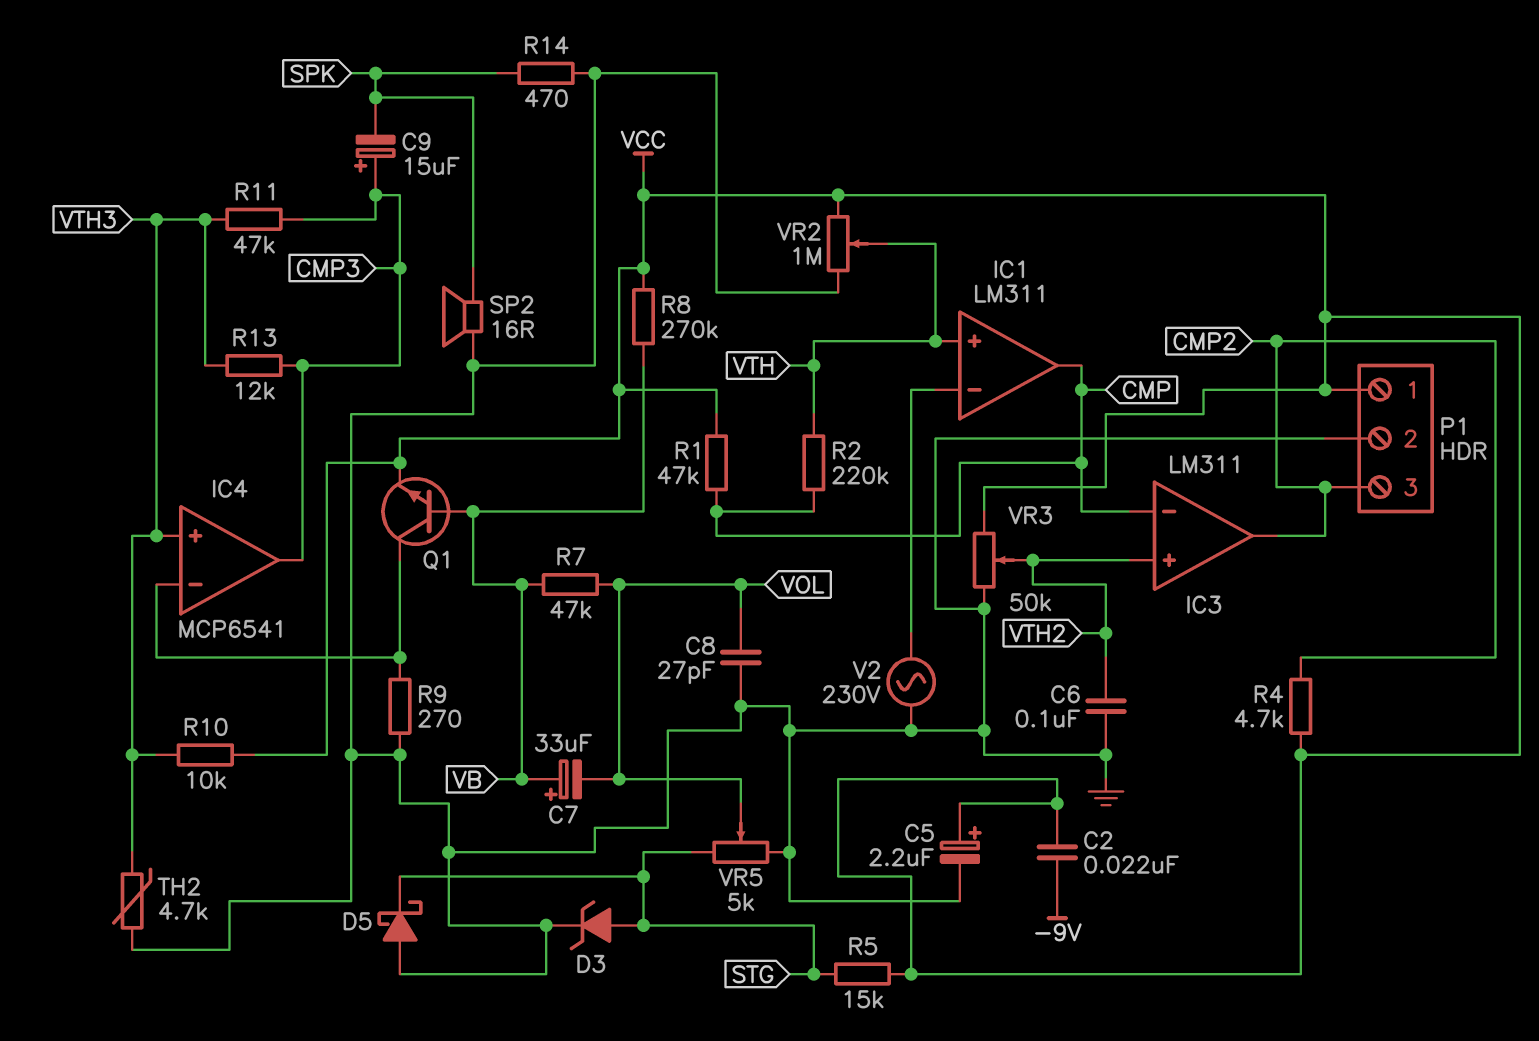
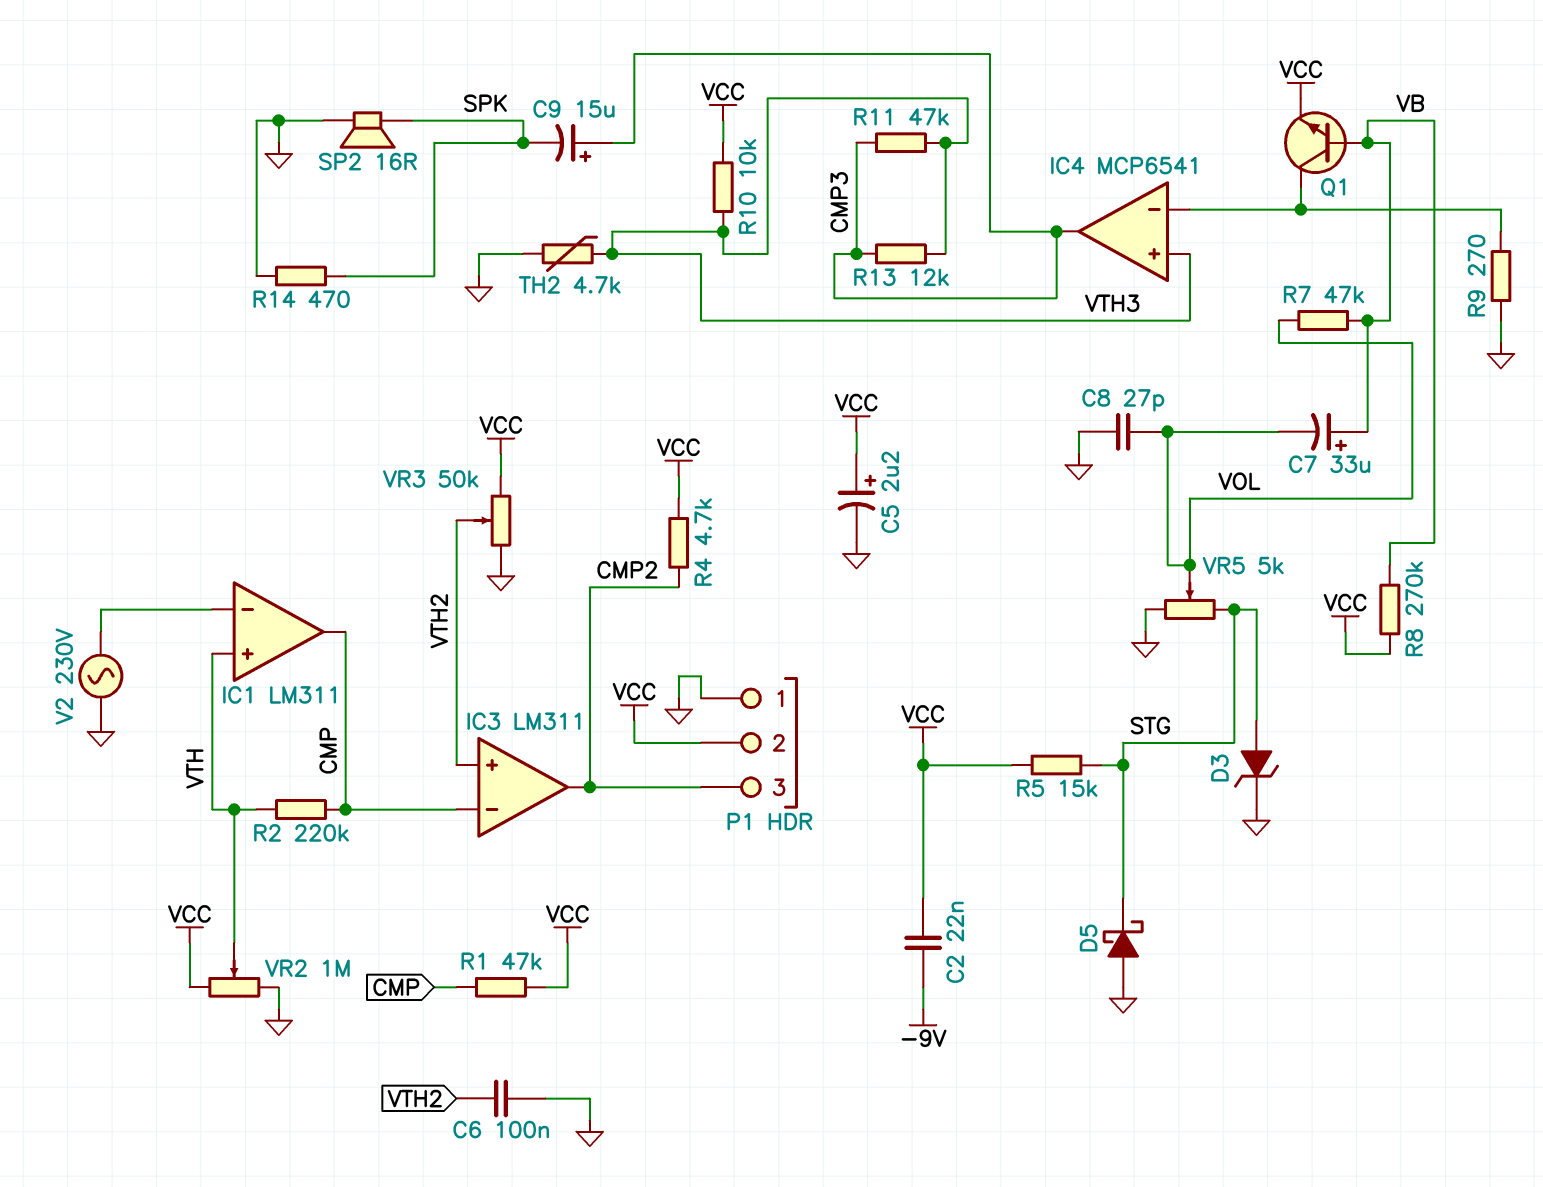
P1 pin 1: VCC -> GND
P1 pin 2: GND -> VCC

